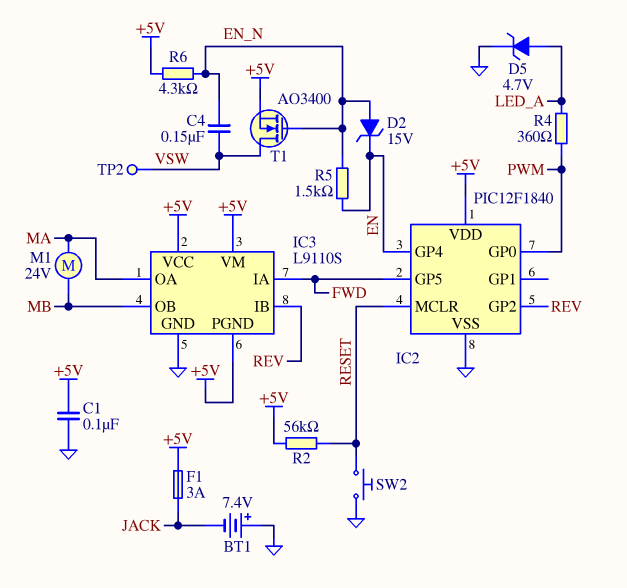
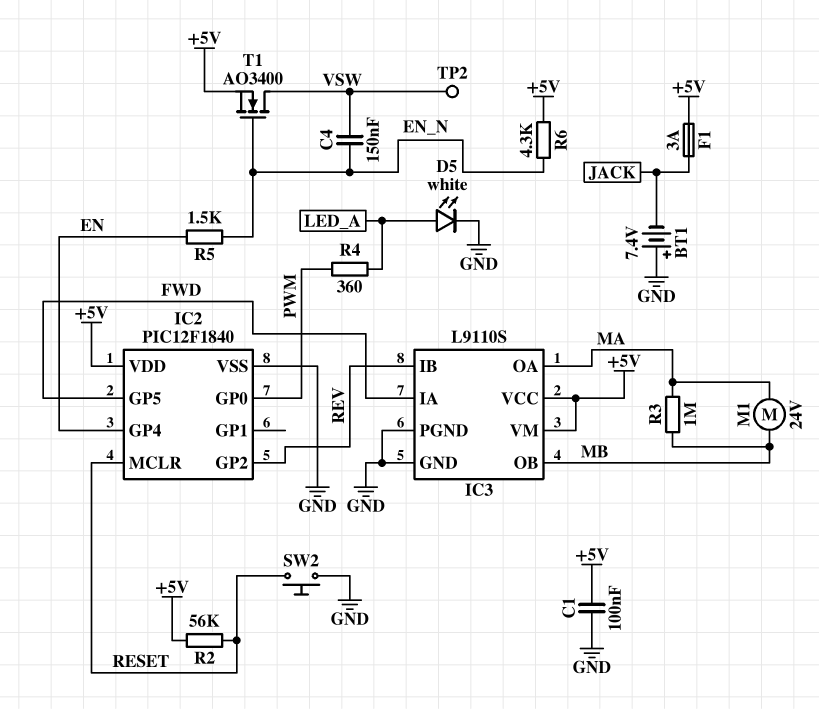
D2: zener 15V (A EN_N, K EN) -> none
D5: zener 4.7V (A LED_A, K GND) -> LED white (A LED_A, K GND)
IC3 pin PGND: +5V -> GND
R3: none -> 1M (MA, MB)

